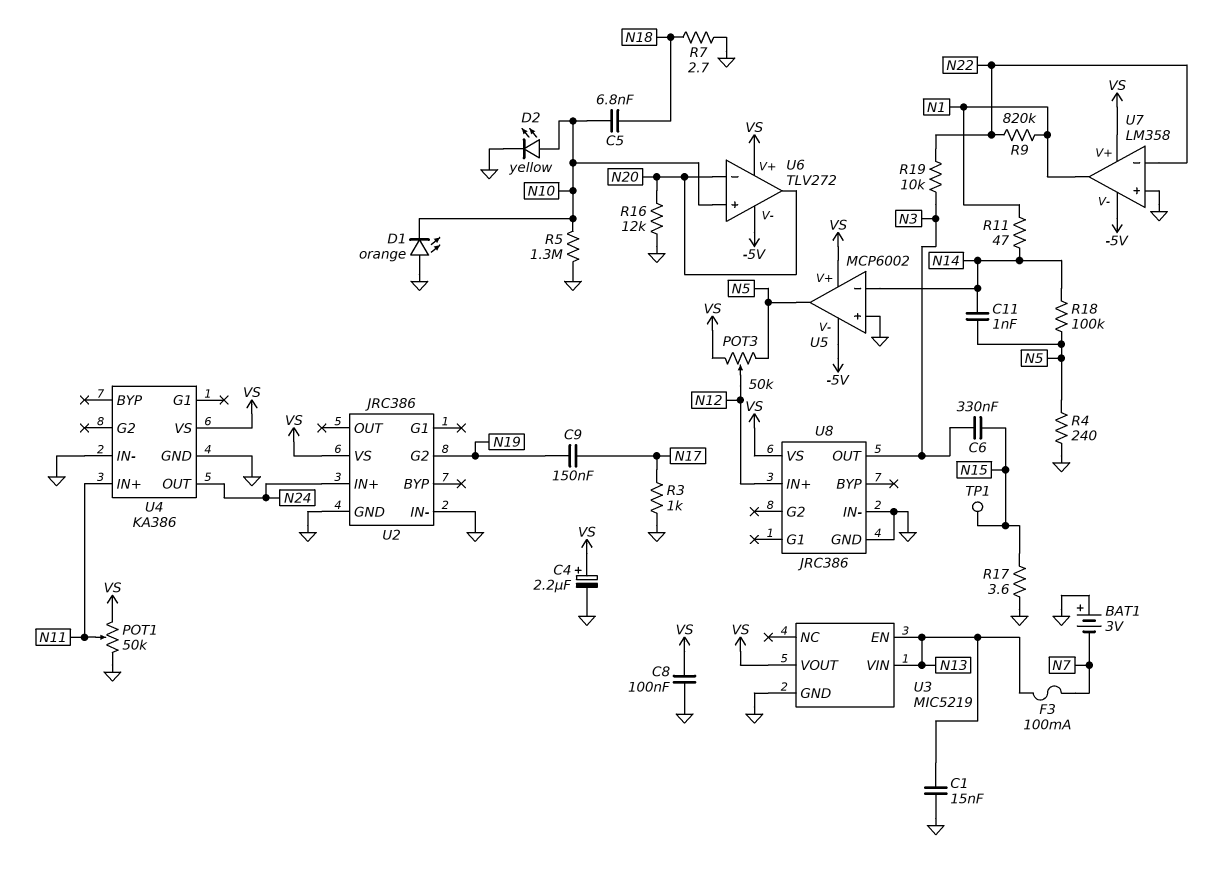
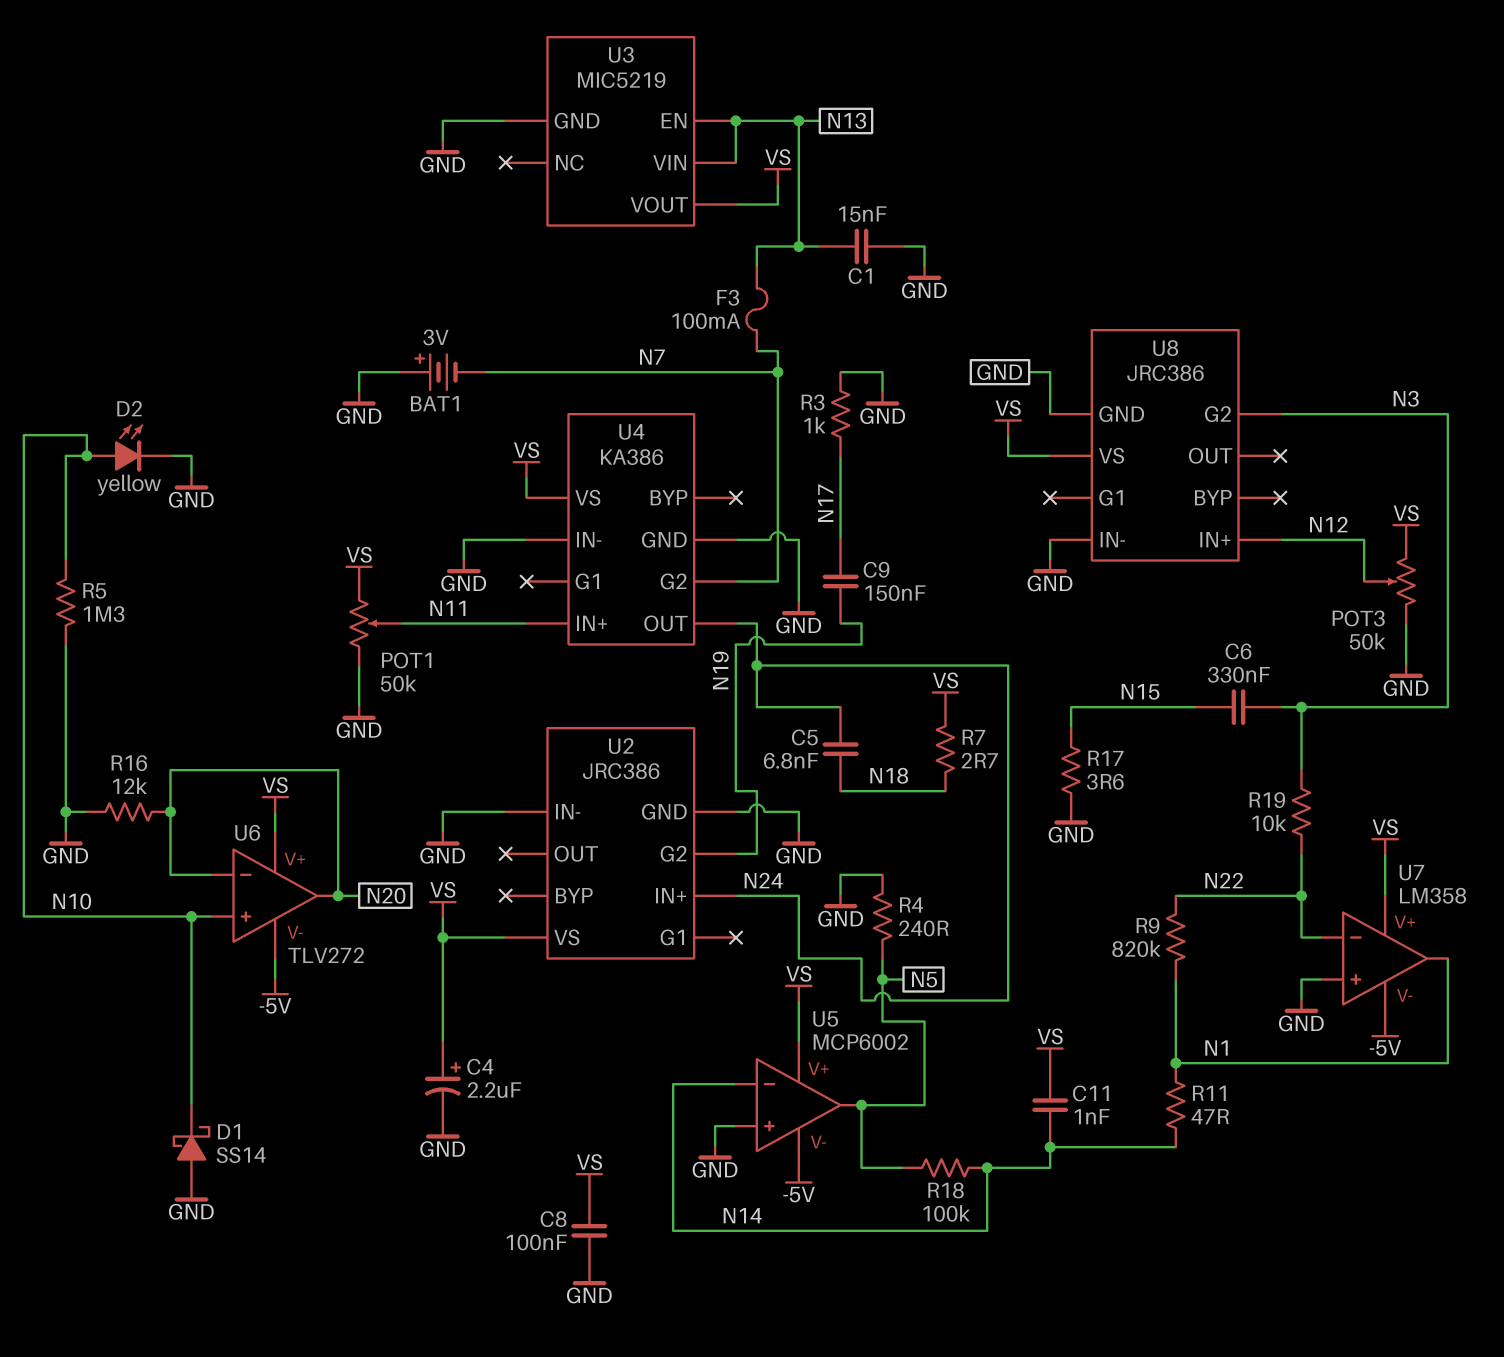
C5: 6.8nF (N10, N18) -> 6.8nF (N18, N24)
C11: 1nF (N5, N14) -> 1nF (N14, VS)
D1: LED orange (A GND, K N10) -> schottky SS14 (A GND, K N10)
POT3: 50k (N5, VS, wiper N12) -> 50k (GND, VS, wiper N12)
R7: 2.7 (GND, N18) -> 2.7 (N18, VS)
TP1: test point (N15) -> none
U4 pin G2: none -> N7
U8 pin G2: none -> N3
U8 pin OUT: N3 -> none

